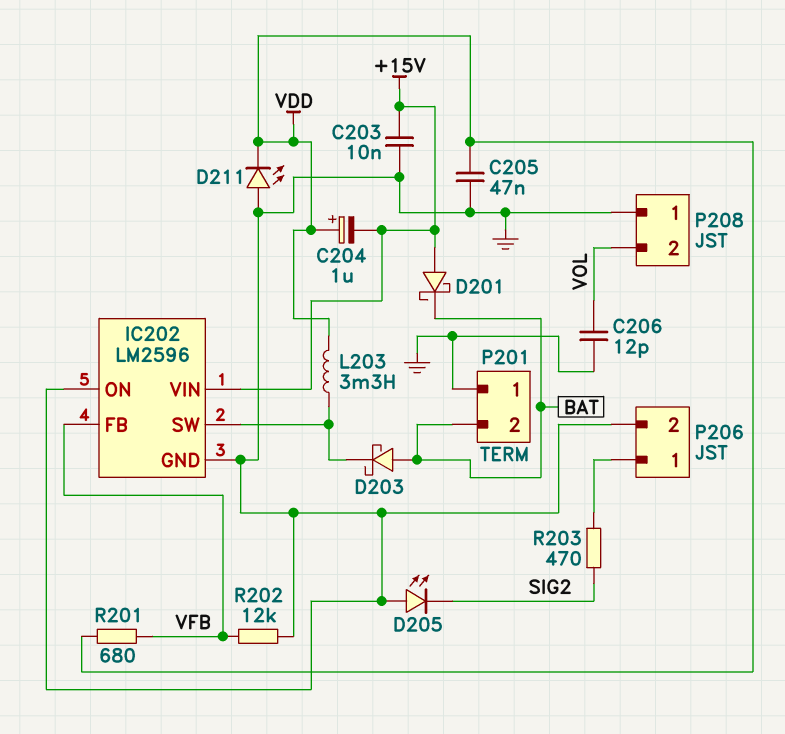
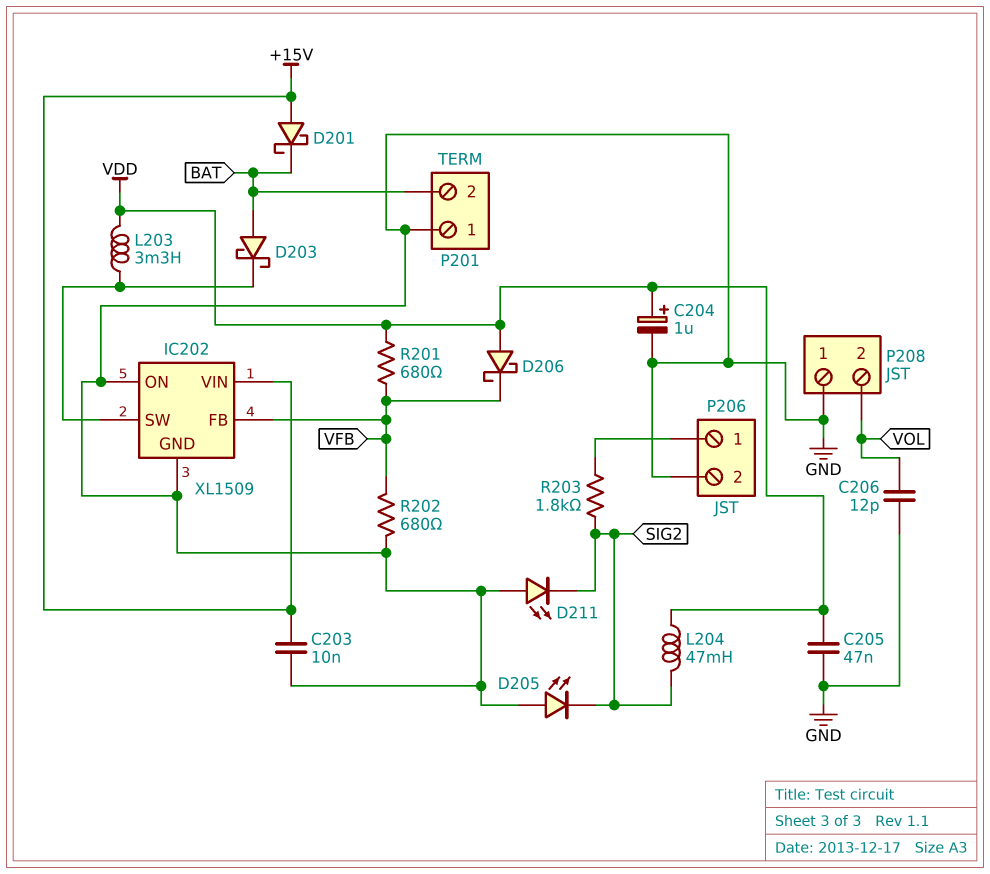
C204: 1uF (plus VDD, minus +15V) -> 1uF (plus VDD, minus GND)
D206: none -> schottky (A VDD, K VFB)
D211: LED (A GND, K VDD) -> LED (A GND, K SIG2)
IC202: LM2596 -> XL1509
L204: none -> 47mH (SIG2, VDD)
R202: 12k (GND, VFB) -> 680 (GND, VFB)
R203: 470 (P206/1, SIG2) -> 1.8k (P206/1, SIG2)

